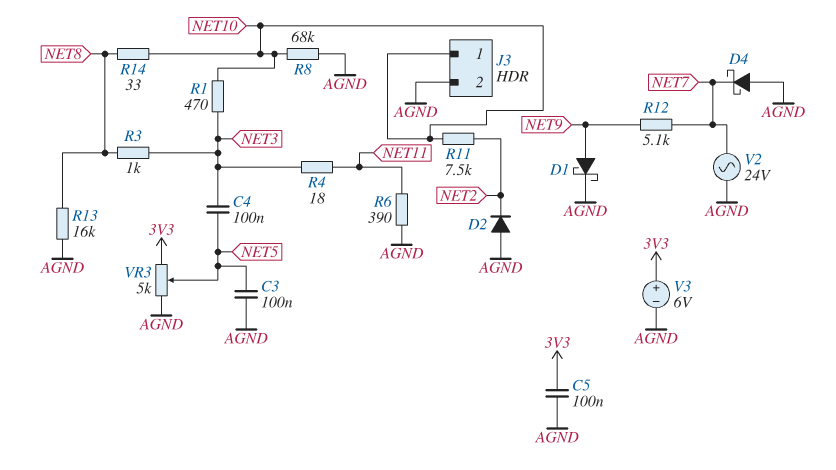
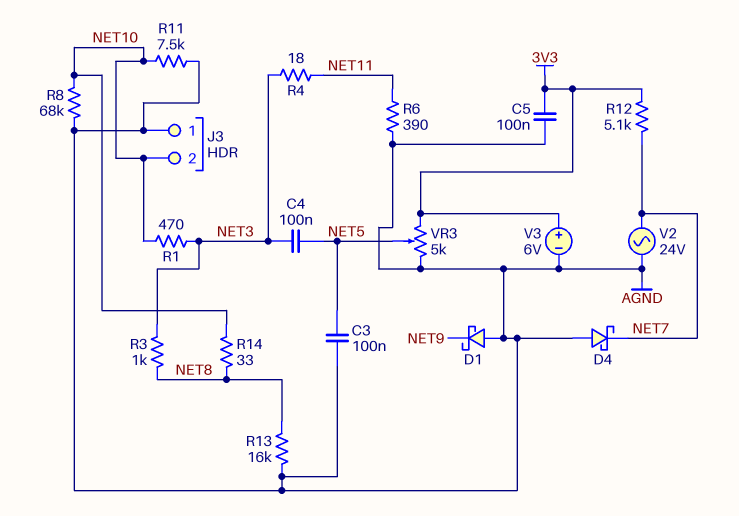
D1: schottky (A NET9, K AGND) -> schottky (A AGND, K NET9)
D2: diode (A AGND, K NET2) -> none
J3 pin 1: NET10 -> AGND
J3 pin 2: AGND -> NET10
R11: 7.5k (NET2, NET10) -> 7.5k (AGND, NET10)
R12: 5.1k (NET7, NET9) -> 5.1k (3V3, NET7)

